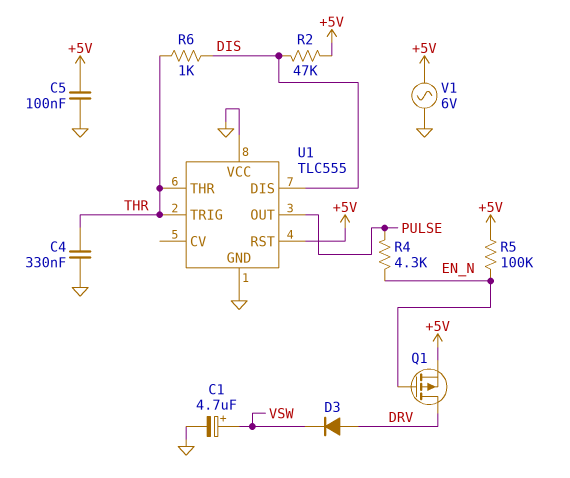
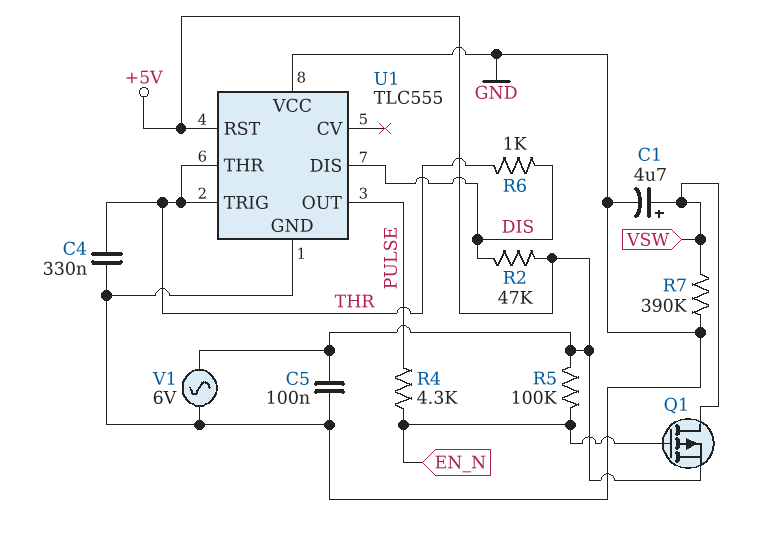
D3: diode (A DRV, K VSW) -> none
Q1: PMOS (G EN_N, D DRV, S +5V) -> PMOS (G EN_N, D VSW, S +5V)
R7: none -> 390k (GND, VSW)

